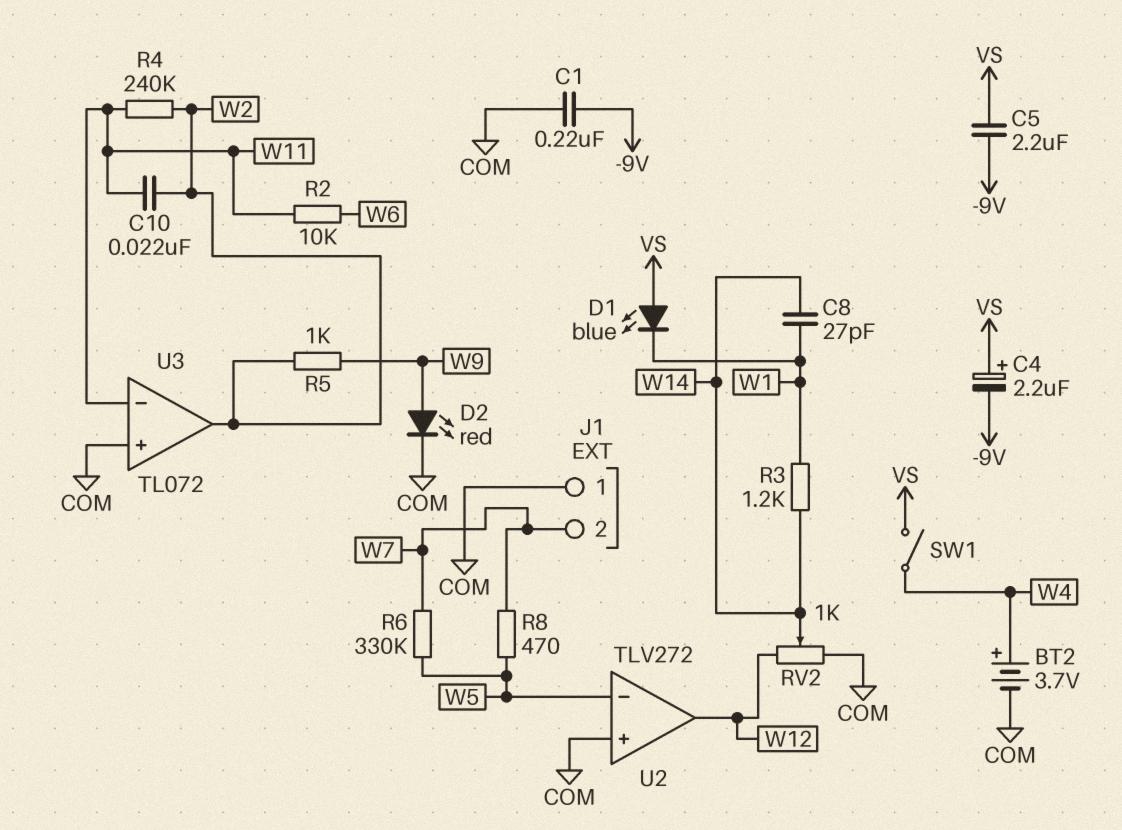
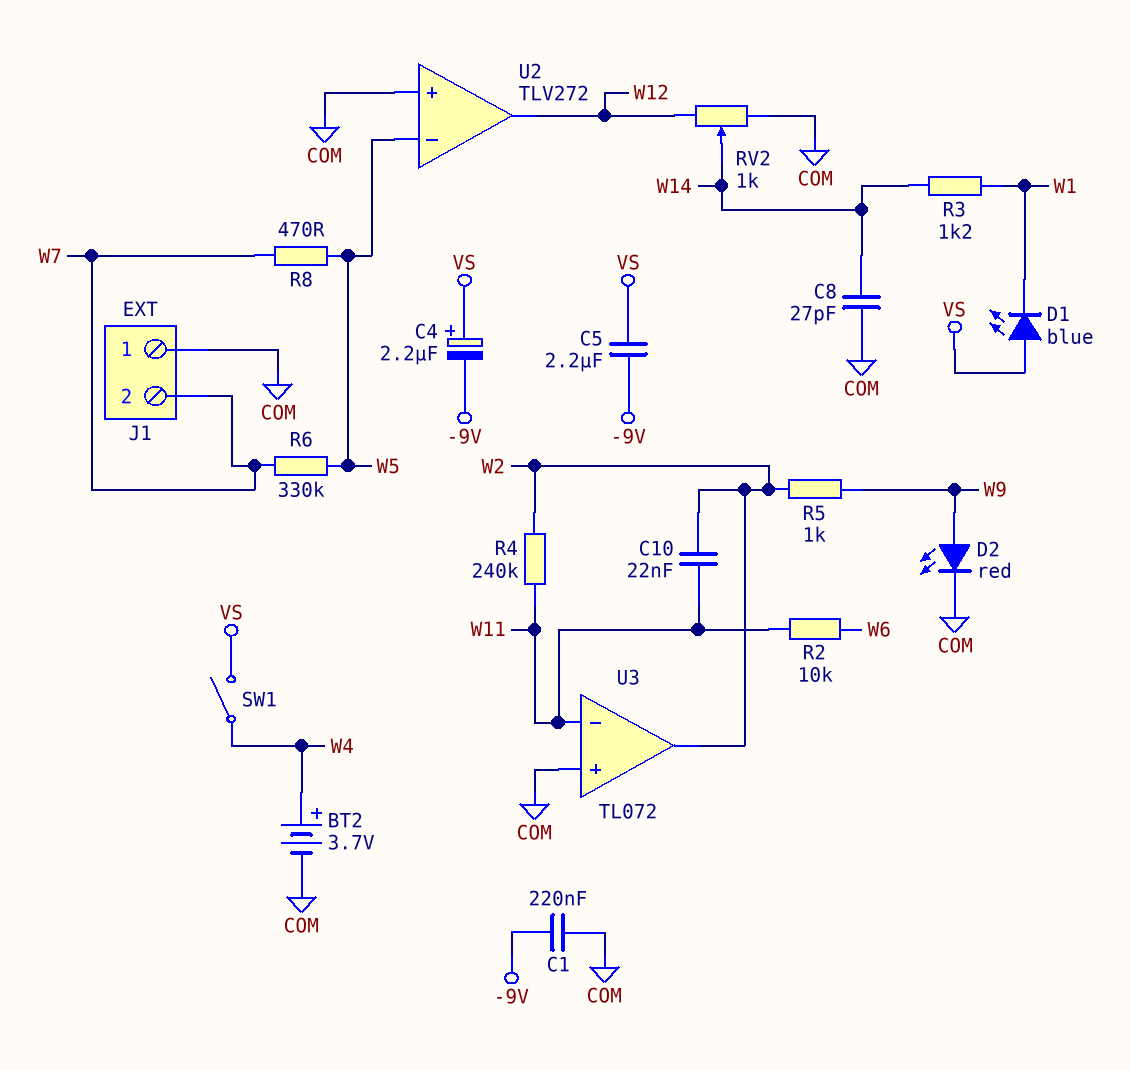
C8: 27pF (W1, W14) -> 27pF (COM, W14)

